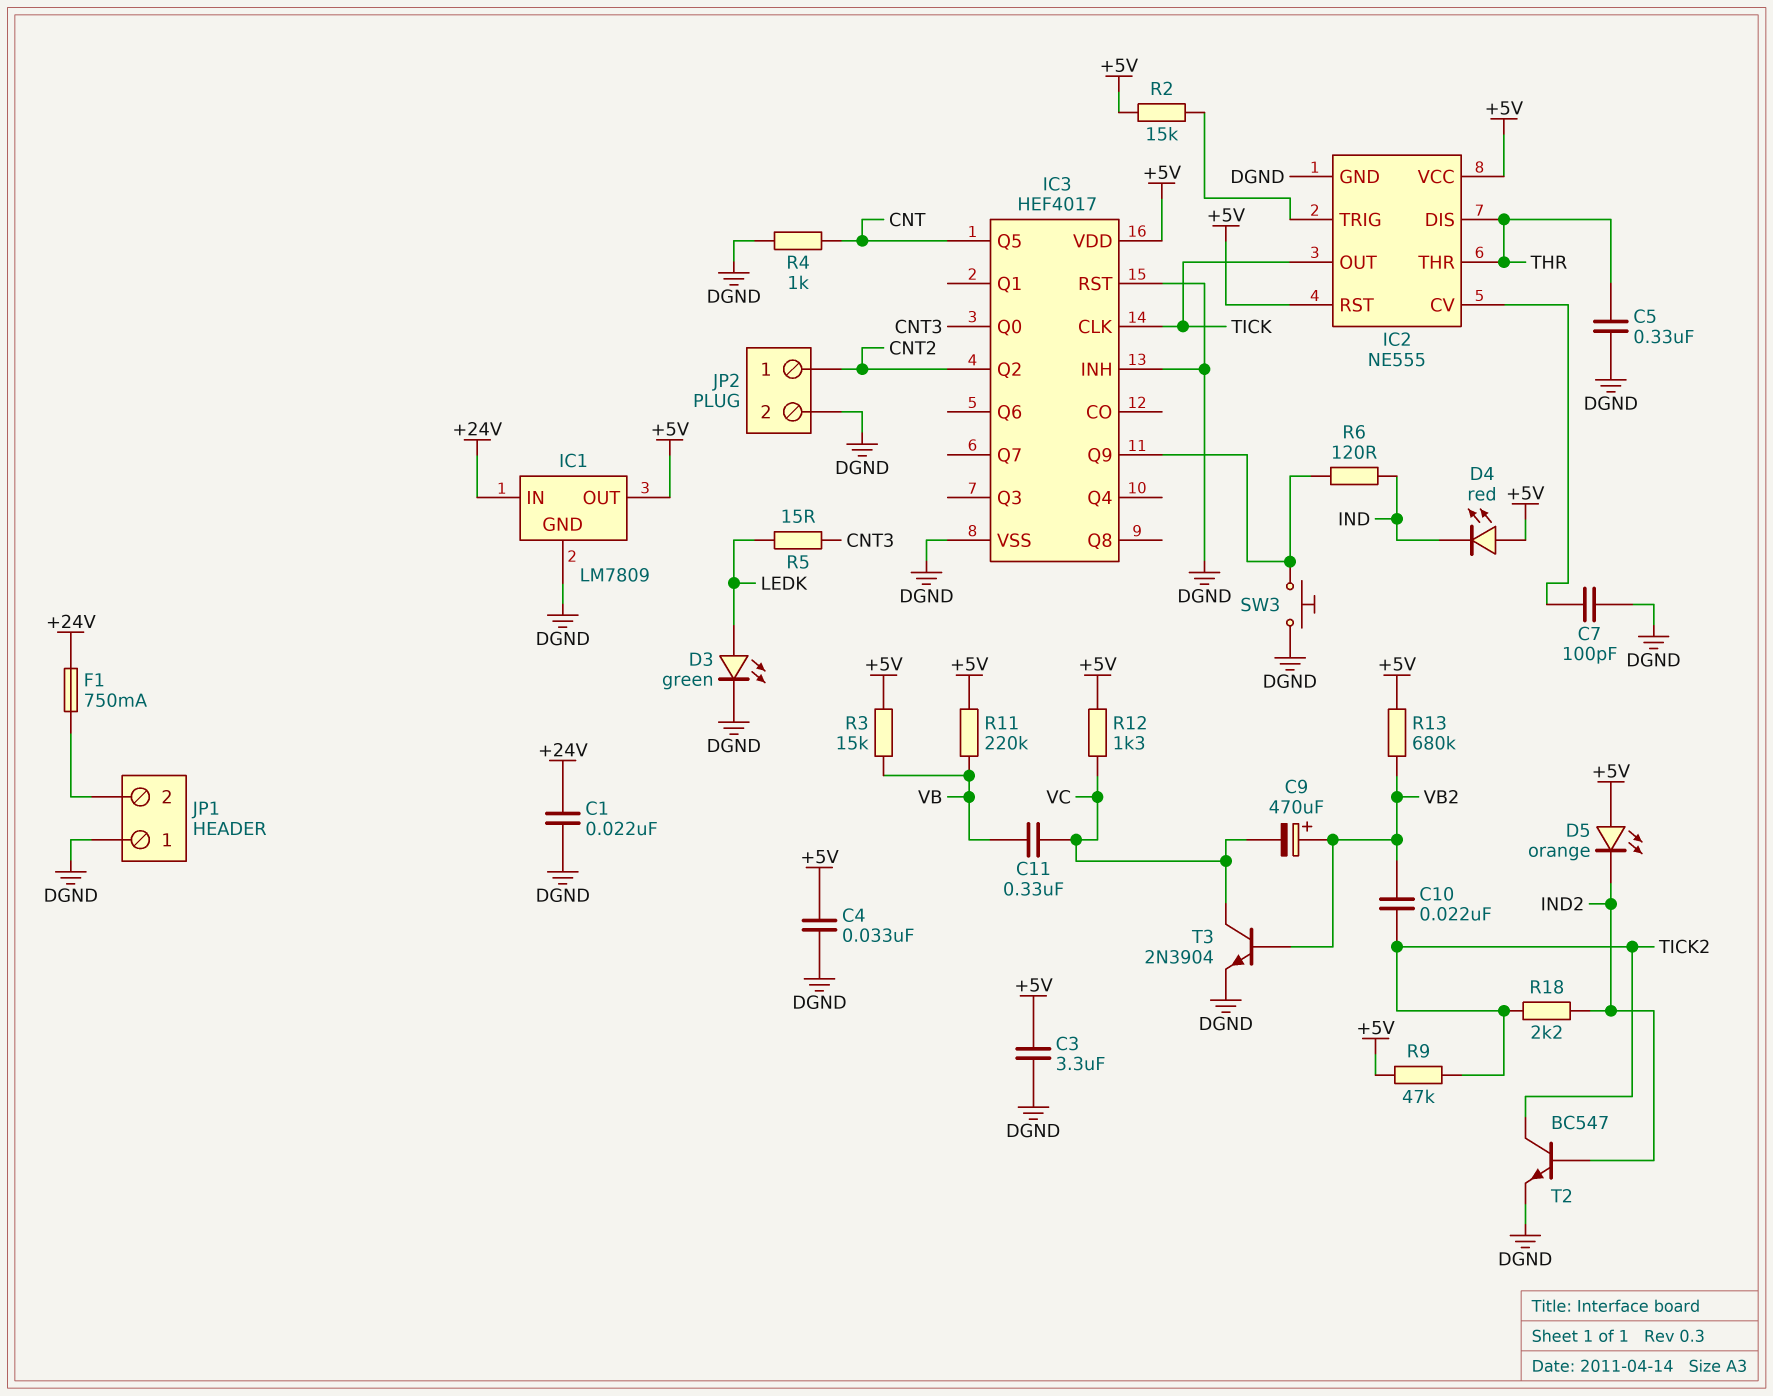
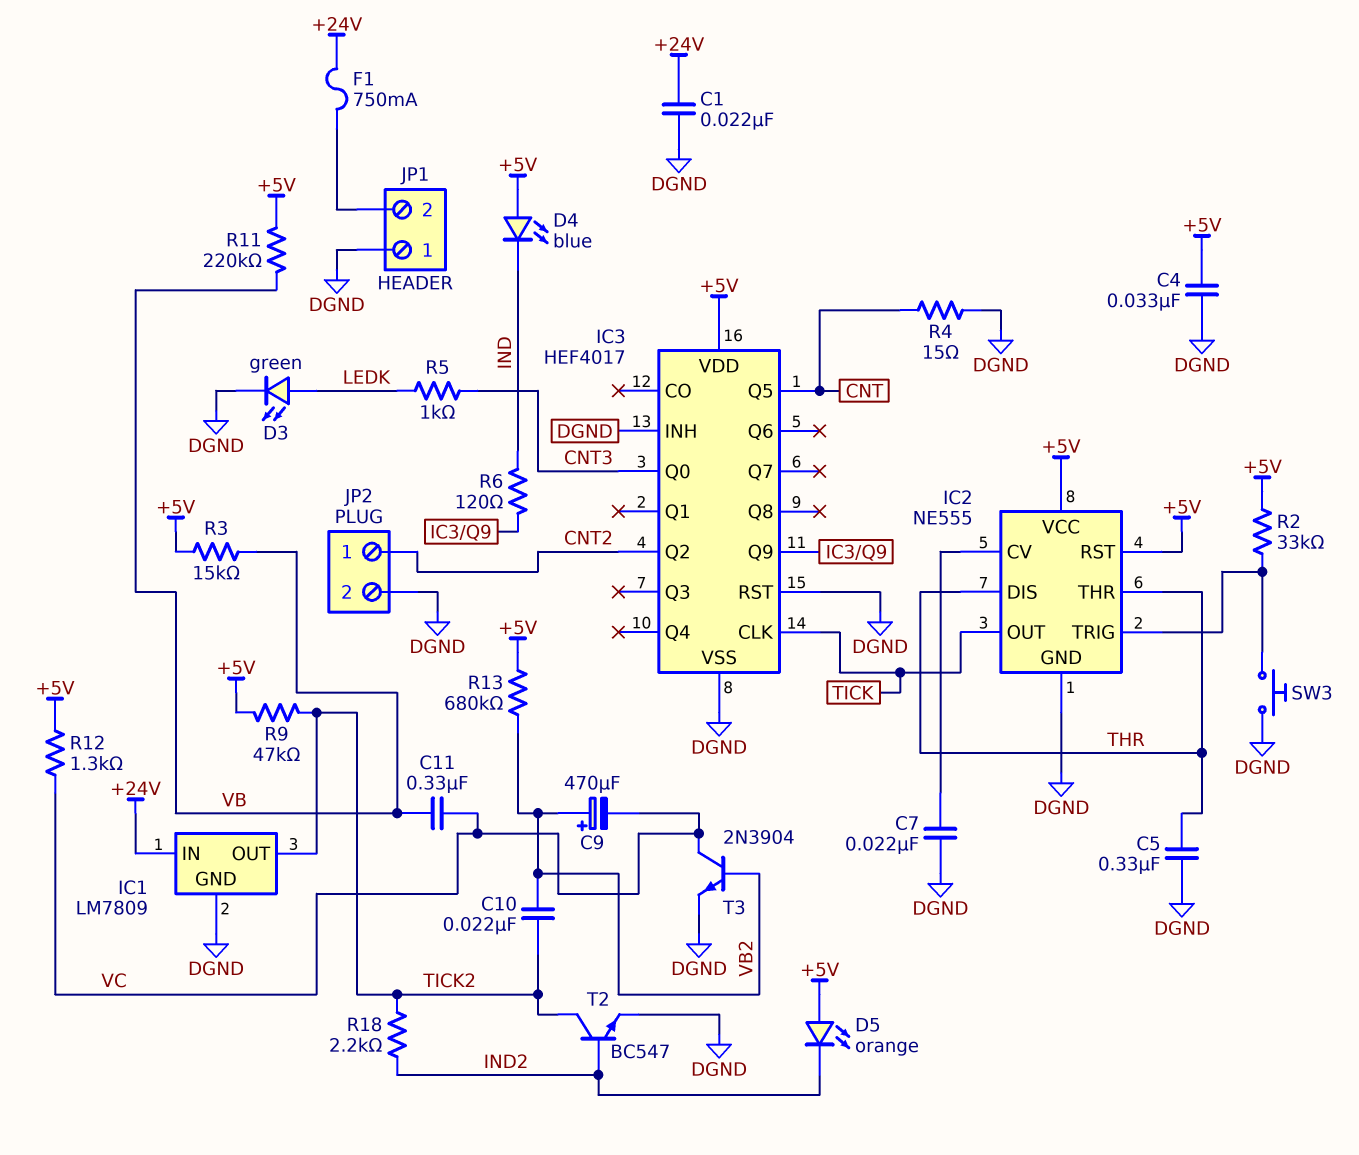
C3: 3.3uF (+5V, DGND) -> none
C7: 100pF (DGND, IC2/CV) -> 22nF (DGND, IC2/CV)
D4: LED red (A +5V, K IND) -> LED blue (A +5V, K IND)
IC1 pin OUT: +5V -> TICK2
R2: 15k (+5V, IC2/TRIG) -> 33k (+5V, IC2/TRIG)
R4: 1k (CNT, DGND) -> 15 (CNT, DGND)
R5: 15 (CNT3, LEDK) -> 1k (CNT3, LEDK)
SW3: button (DGND, IC3/Q9) -> button (DGND, IC2/TRIG)

